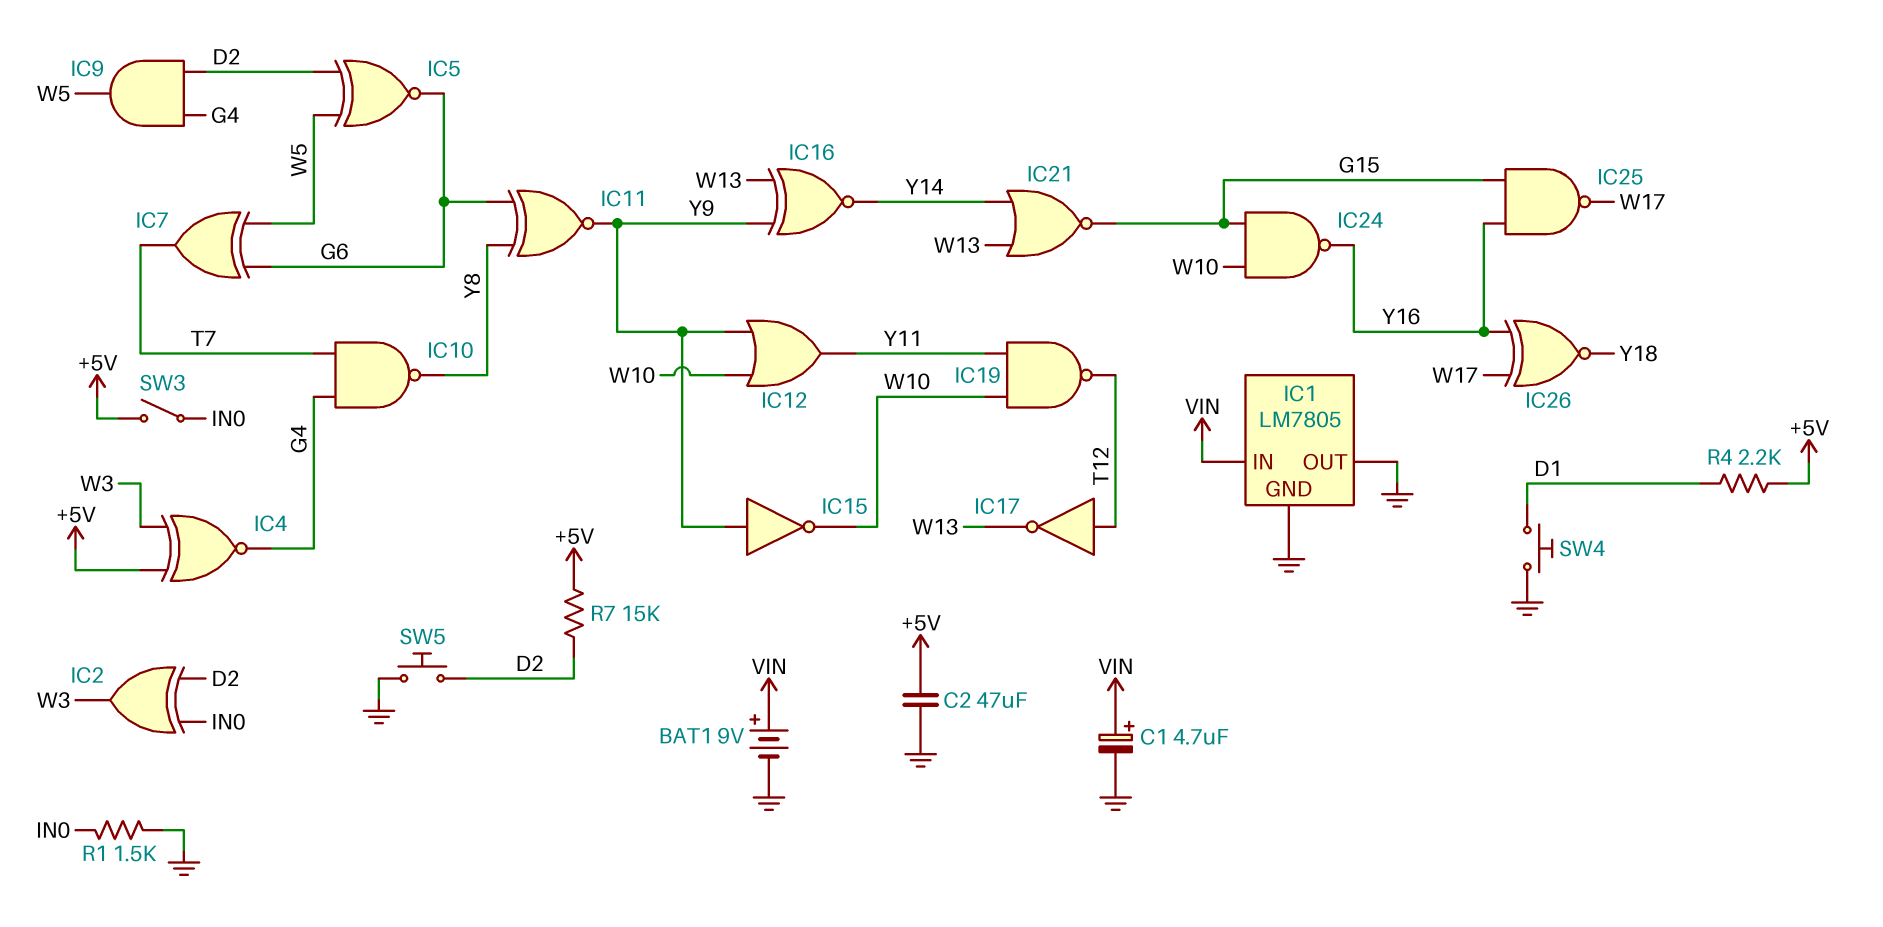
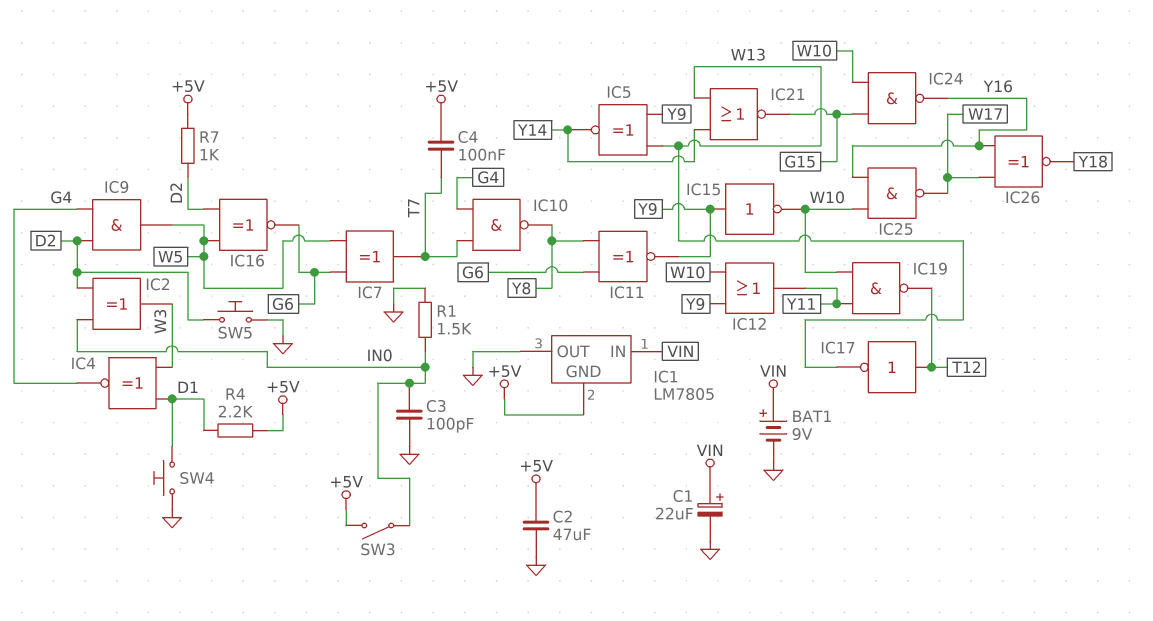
C1: 4.7uF (plus VIN, minus GND) -> 22uF (plus VIN, minus GND)
C3: none -> 100pF (GND, IN0)
C4: none -> 100nF (+5V, T7)
IC1 pin GND: GND -> +5V
IC4: XNOR (in +5V, in W3, out G4) -> XNOR (in D1, in W3, out G4)
IC5: XNOR (in D2, in W5, out G6) -> XNOR (in W13, in Y9, out Y14)
IC16: XNOR (in W13, in Y9, out Y14) -> XNOR (in D2, in W5, out G6)
IC25: NAND (in G15, in Y16, out W17) -> NAND (in W10, in Y16, out W17)
R7: 15k (+5V, D2) -> 1k (+5V, D2)

